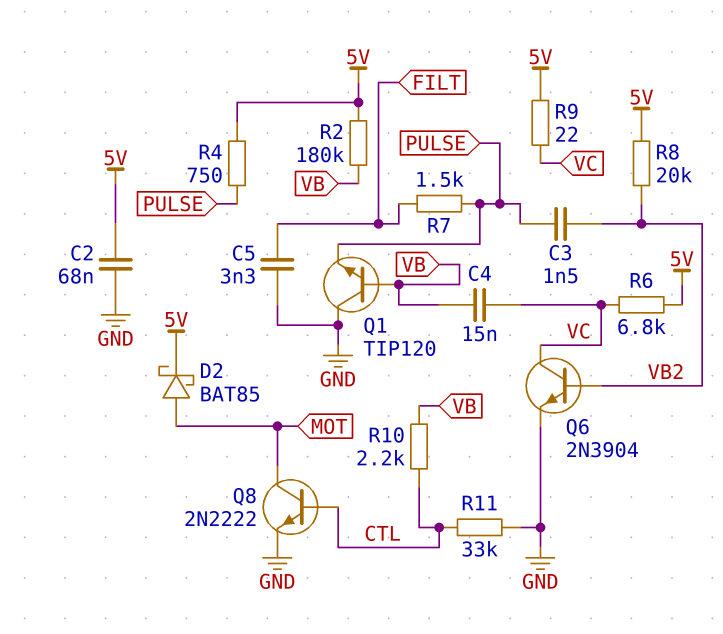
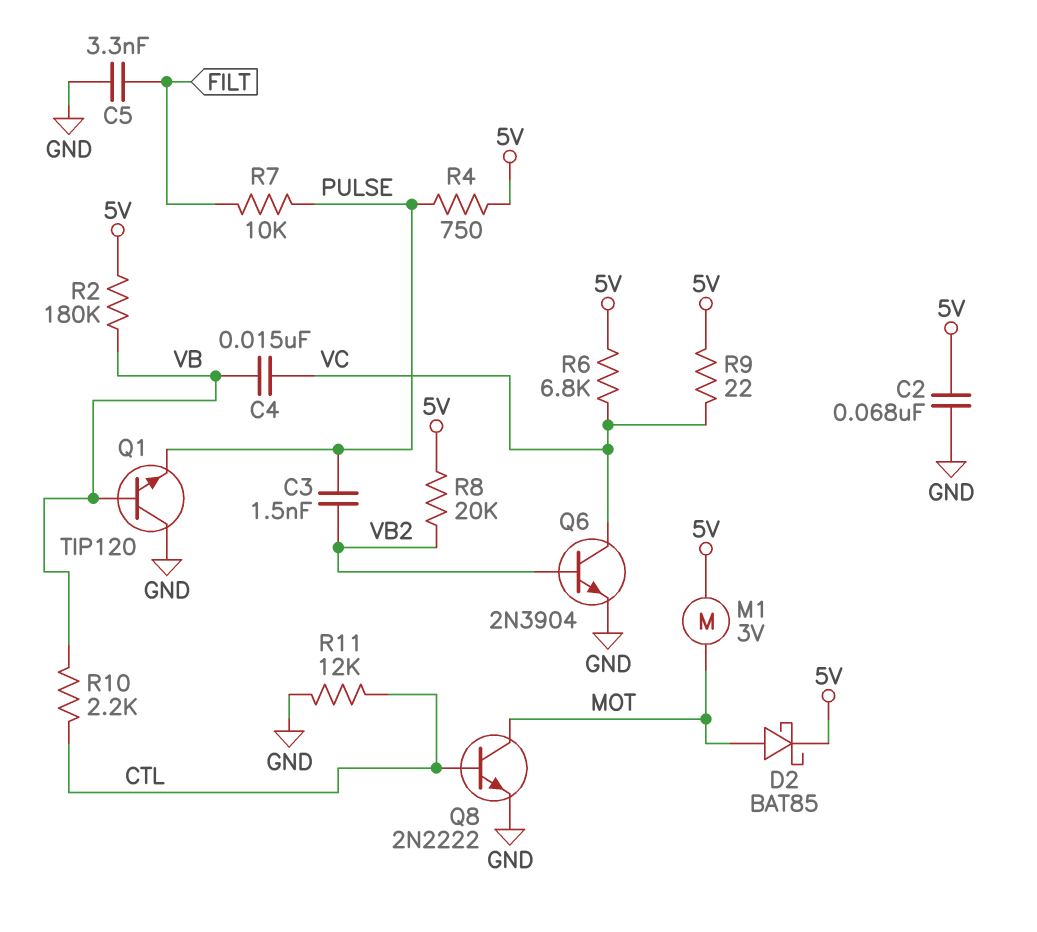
M1: none -> motor 3V (5V, MOT)
R7: 1.5k (FILT, PULSE) -> 10k (FILT, PULSE)
R11: 33k (CTL, GND) -> 12k (CTL, GND)

